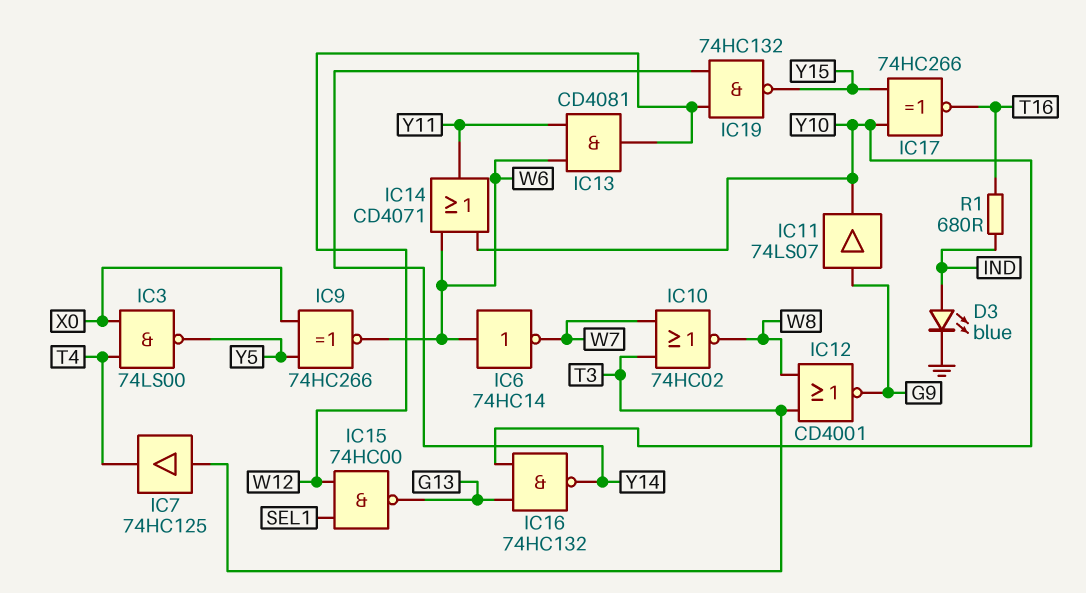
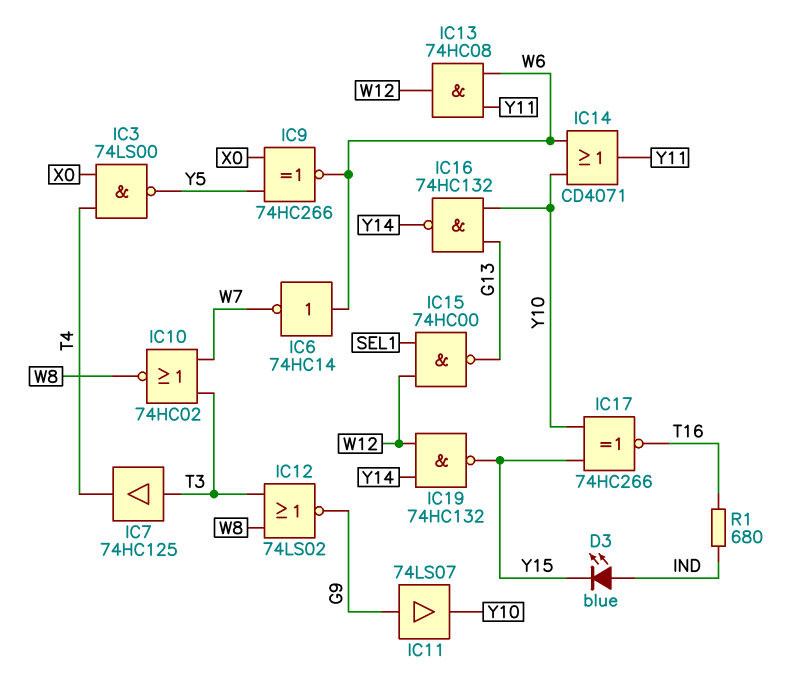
D3: LED blue (A IND, K GND) -> LED blue (A IND, K Y15)
IC12: NOR CD4001 (in T3, in W8, out G9) -> NOR 74LS02 (in T3, in W8, out G9)
IC13: AND CD4081 (in W6, in Y11, out W12) -> AND 74HC08 (in W6, in Y11, out W12)

